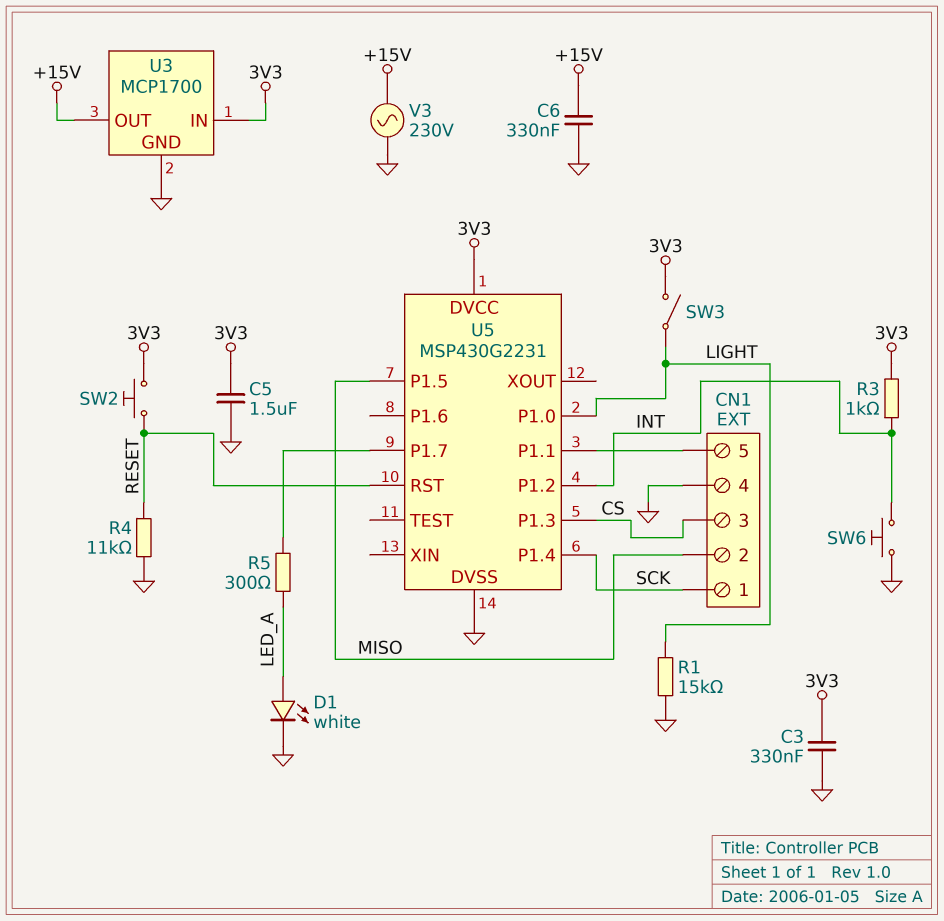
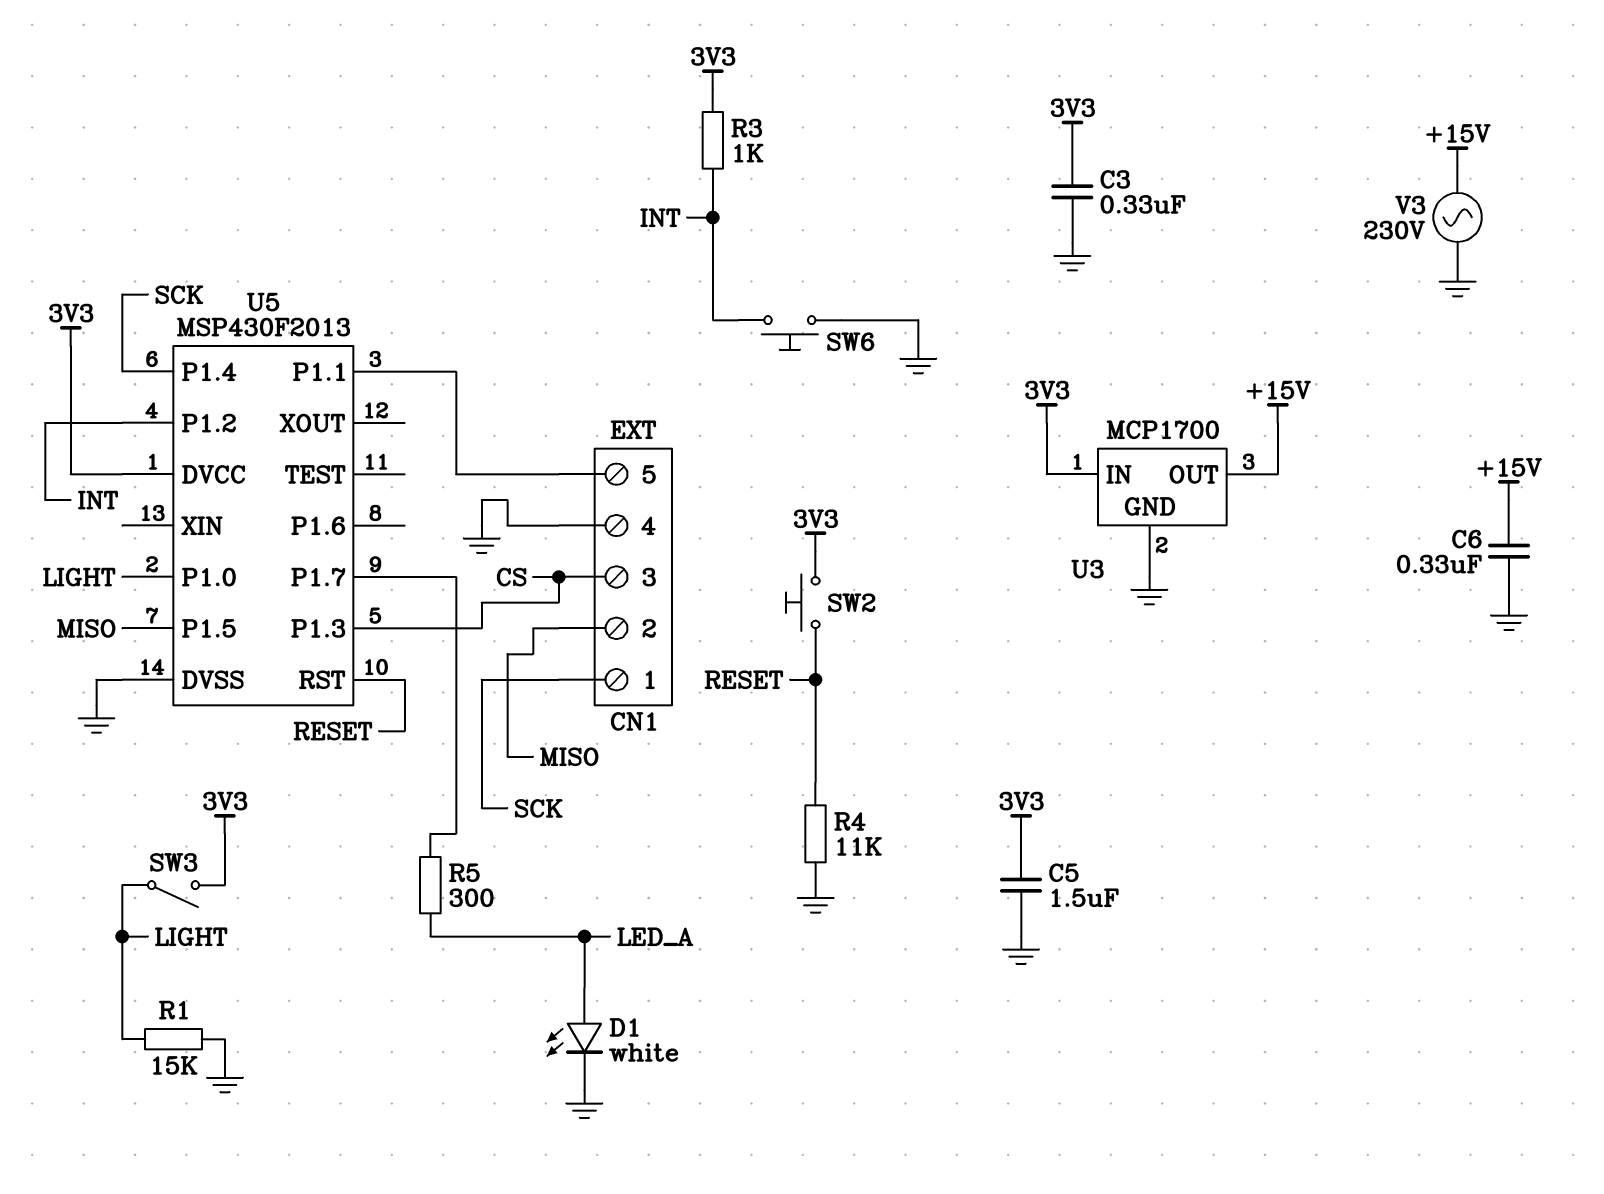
U5: MSP430G2231 -> MSP430F2013

